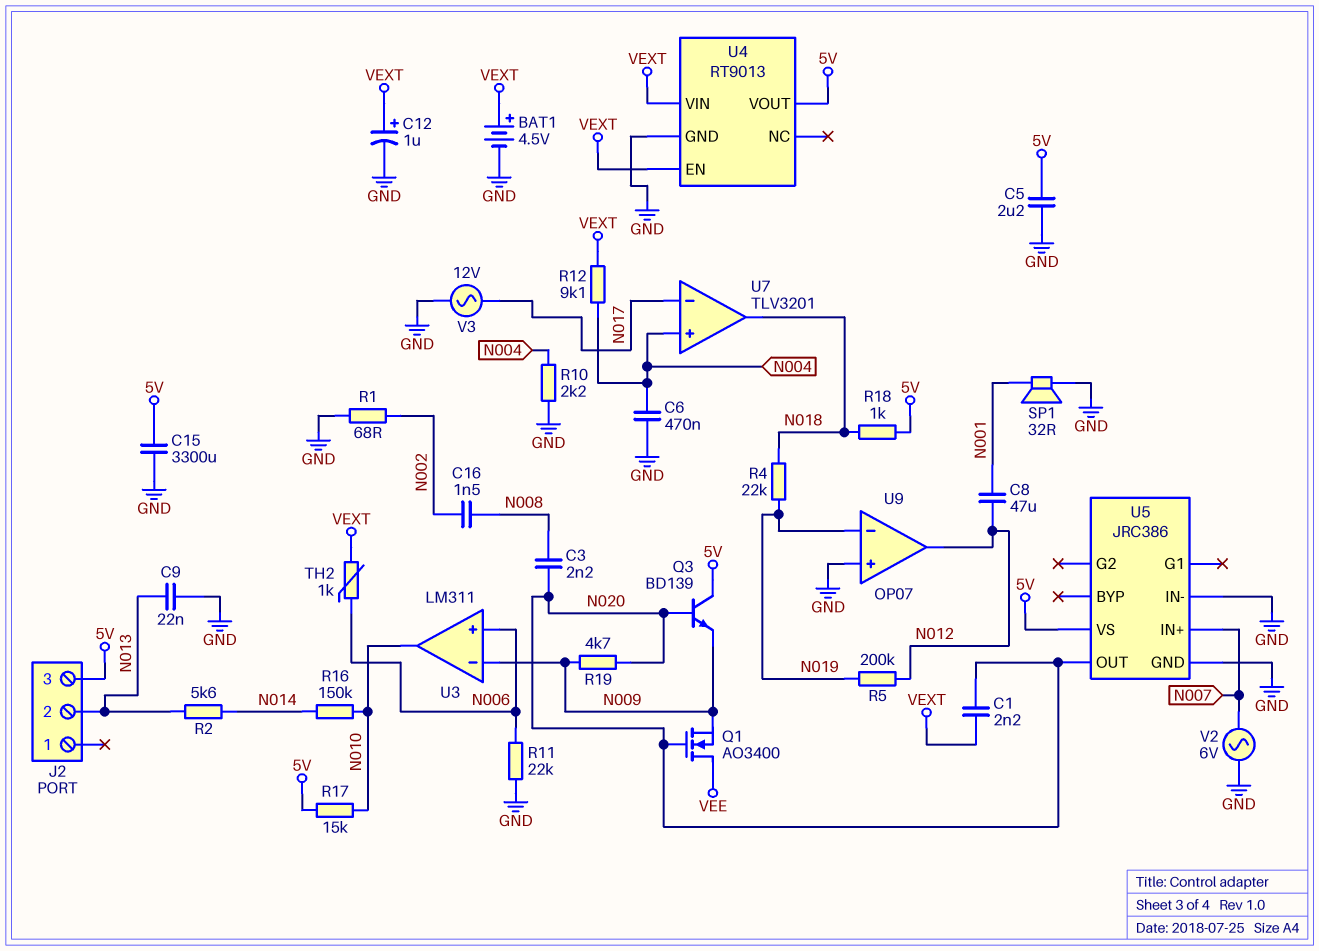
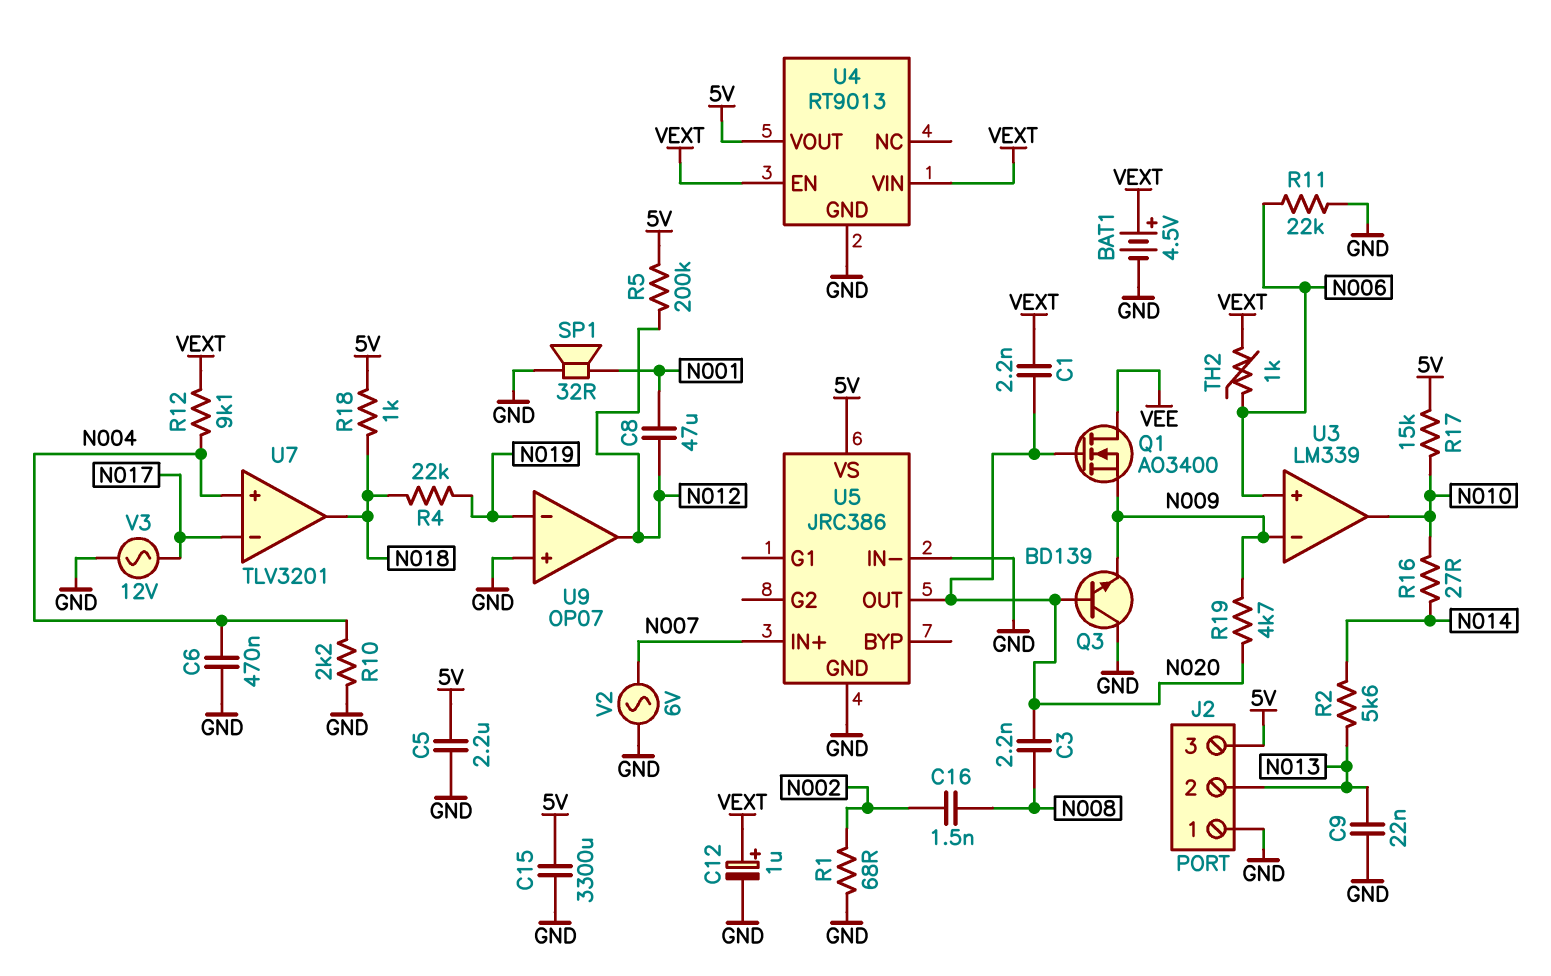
J2 pin 1: none -> GND
Q3: NPN BD139 (B N020, C 5V, E N009) -> NPN BD139 (B N020, C GND, E N009)
R5: 200k (N012, N019) -> 200k (5V, N012)
R16: 150k (N010, N014) -> 27 (N010, N014)
U3: LM311 -> LM339

